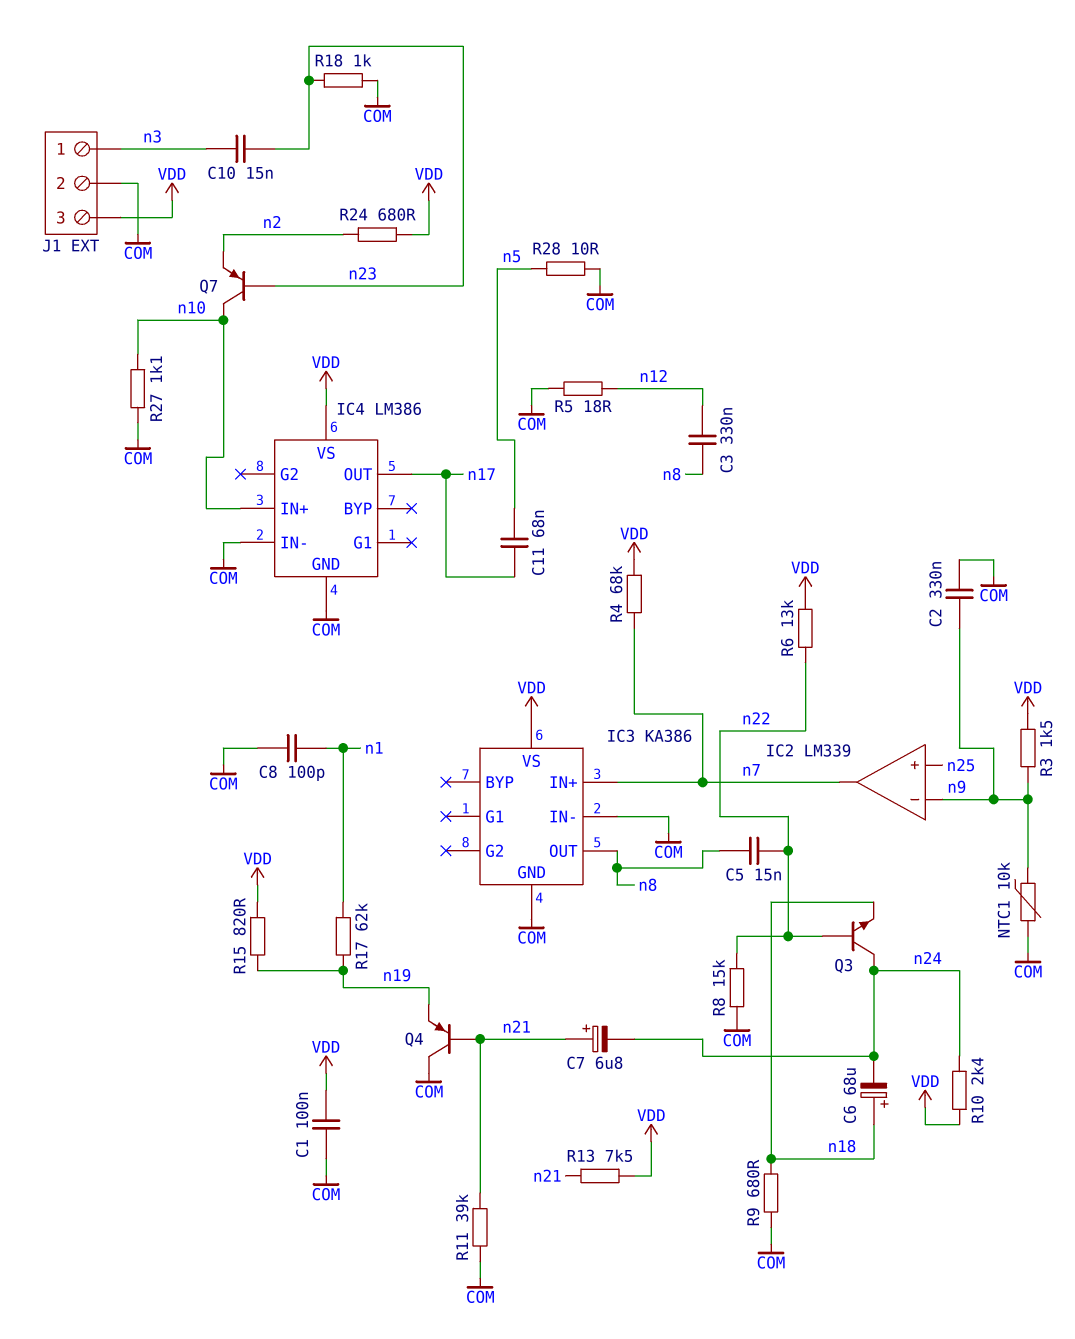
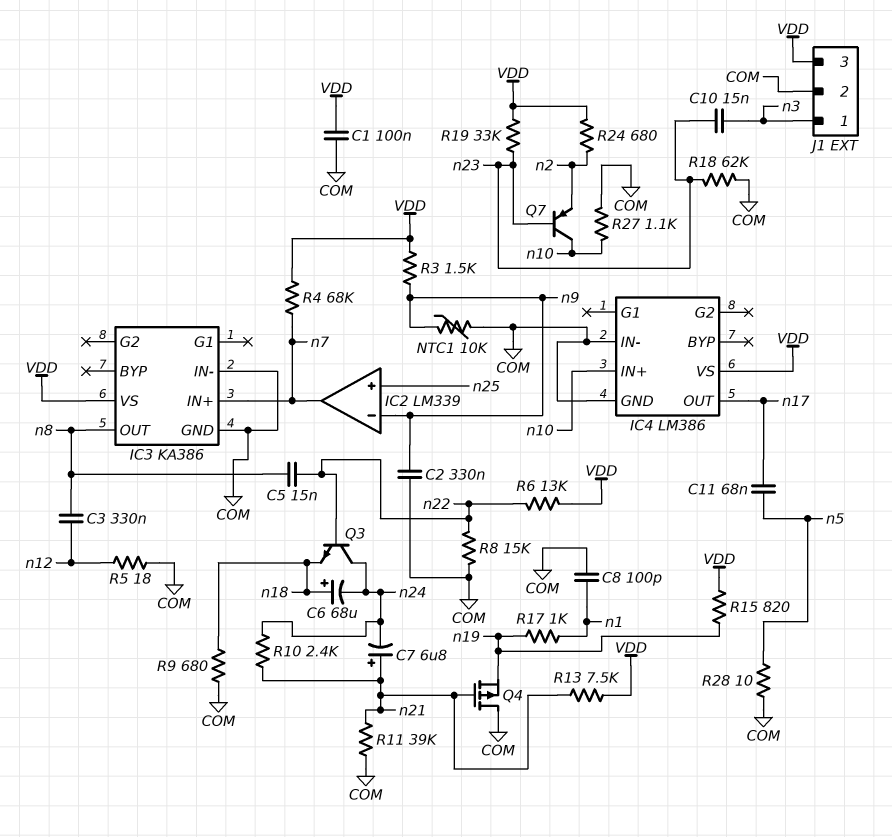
Q4: PNP (B n21, C COM, E n19) -> PMOS (G n21, D COM, S n19)
R10: 2.4k (VDD, n24) -> 2.4k (n21, n24)
R17: 62k (n1, n19) -> 1k (n1, n19)
R18: 1k (COM, n23) -> 62k (COM, n23)
R19: none -> 33k (VDD, n23)

